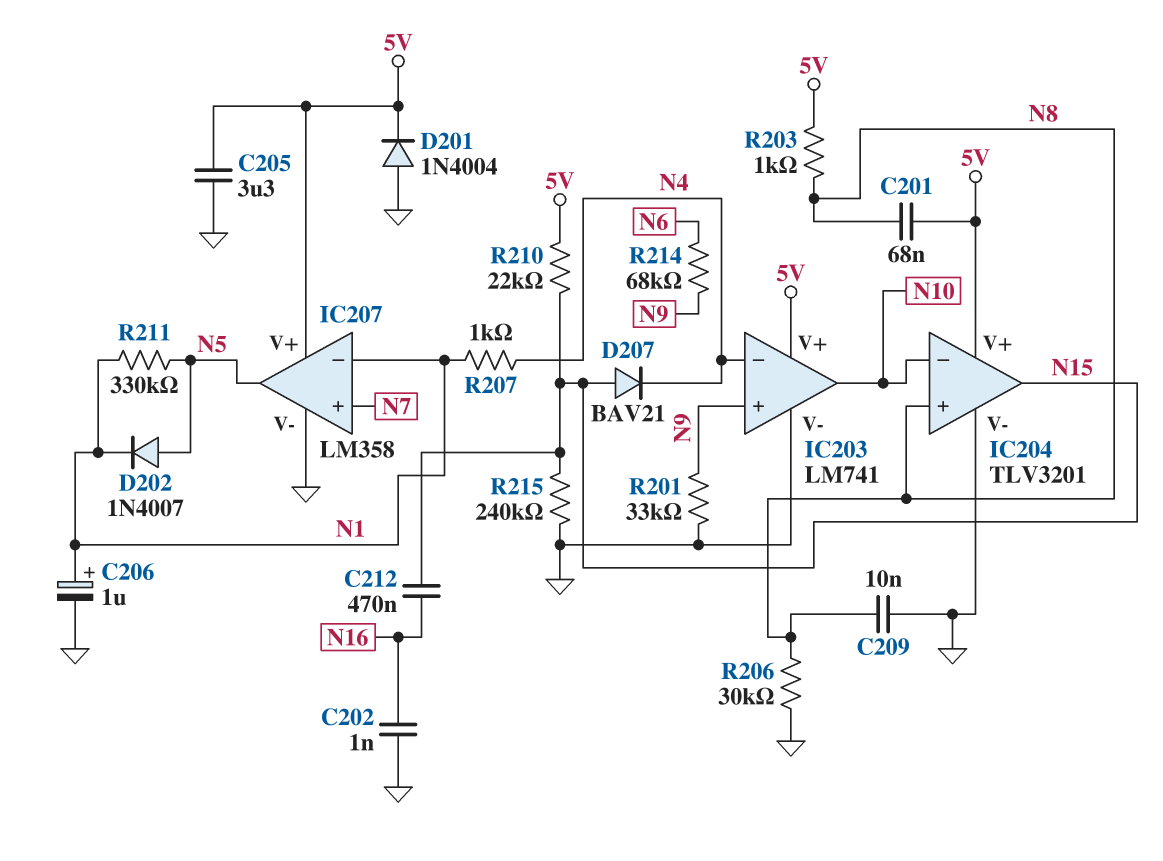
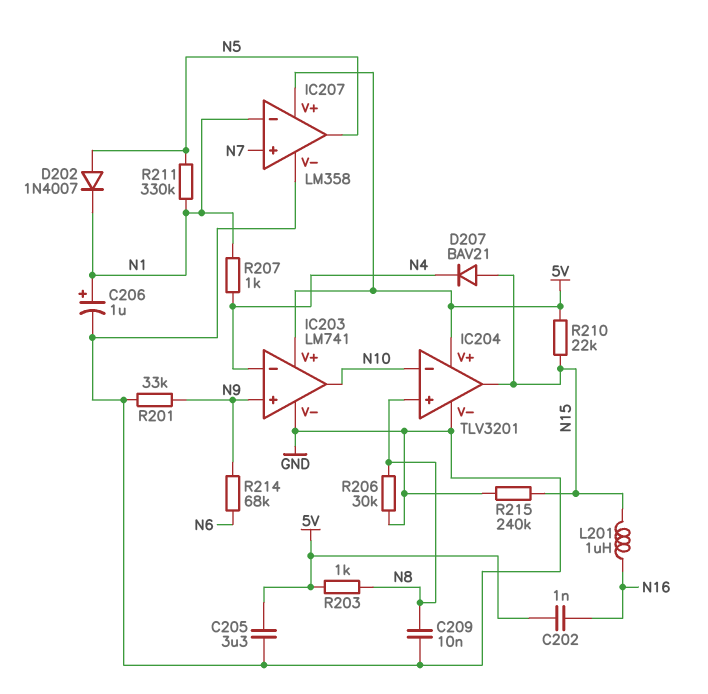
C201: 68nF (5V, N8) -> none
C202: 1nF (GND, N16) -> 1nF (5V, N16)
C212: 470nF (N15, N16) -> none
D201: diode 1N4004 (A GND, K 5V) -> none
L201: none -> 1uH (N15, N16)

